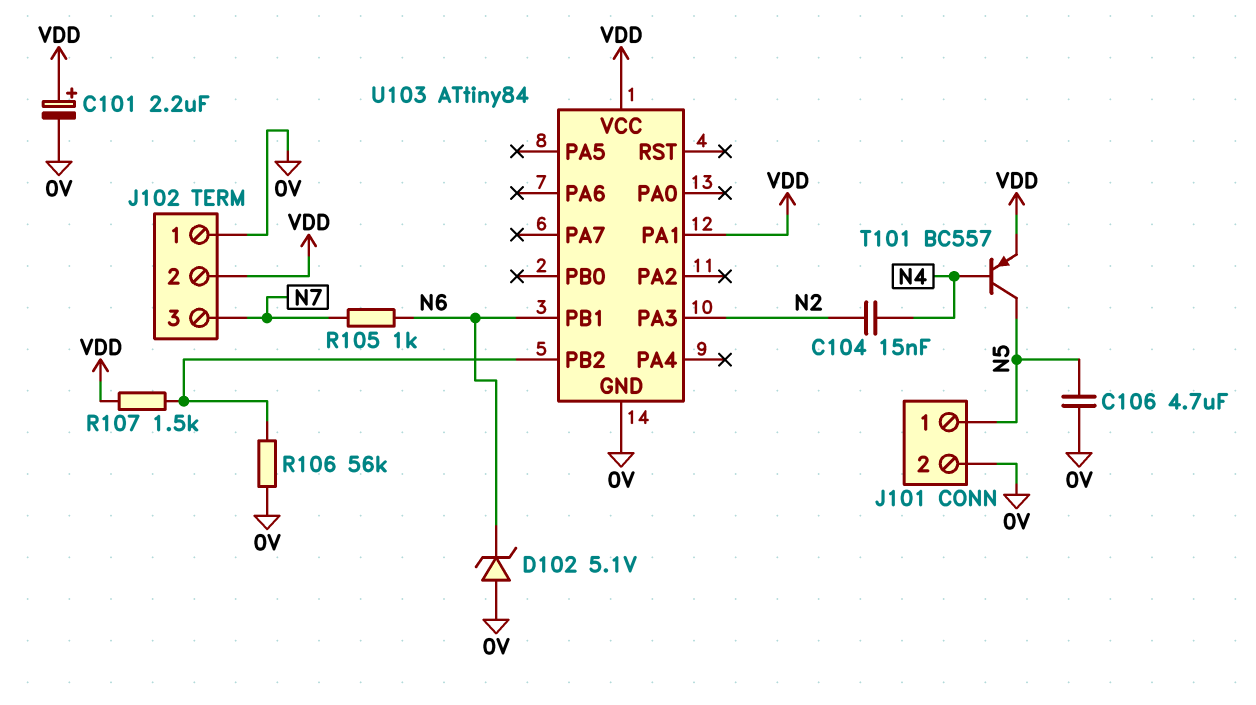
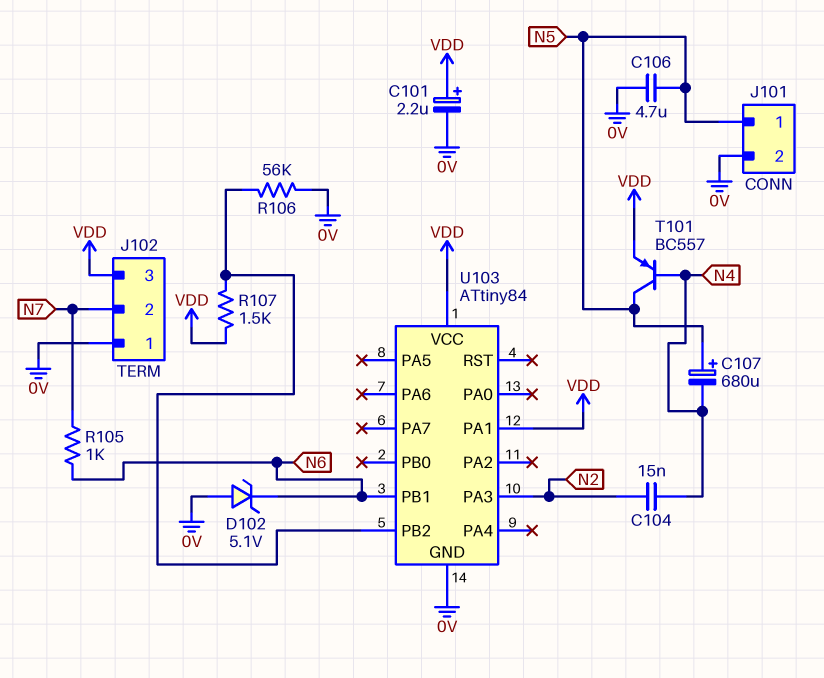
C107: none -> 680uF (plus N5, minus N4)
J102 pin 2: VDD -> N7
J102 pin 3: N7 -> VDD

